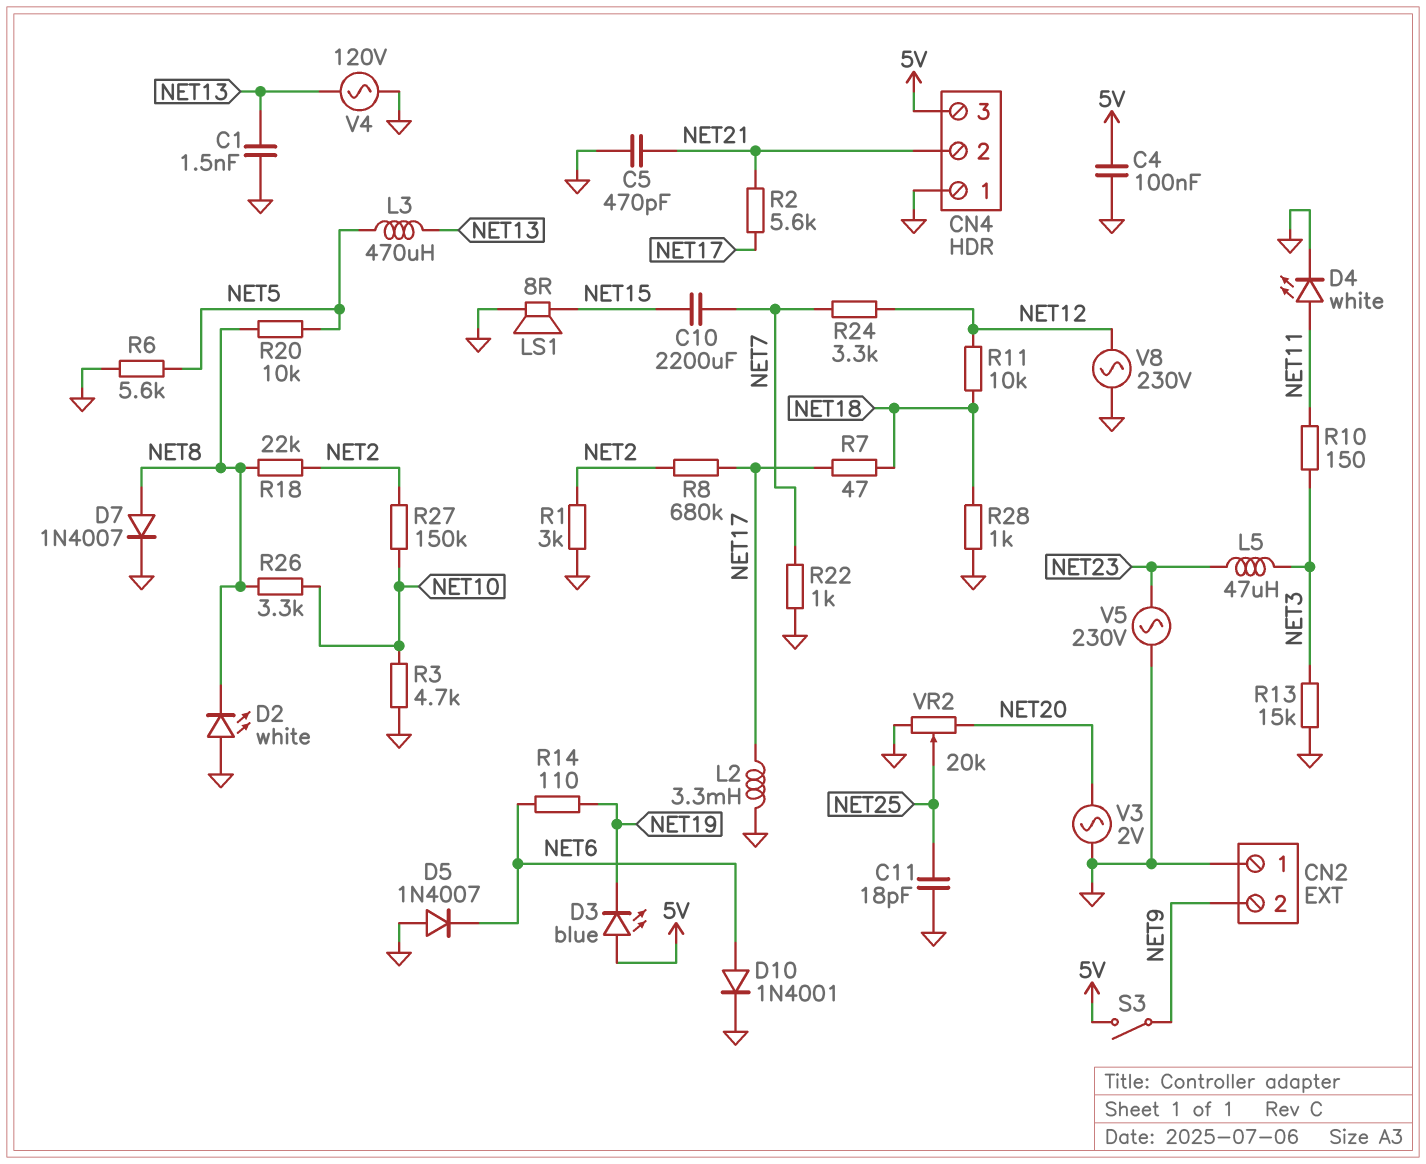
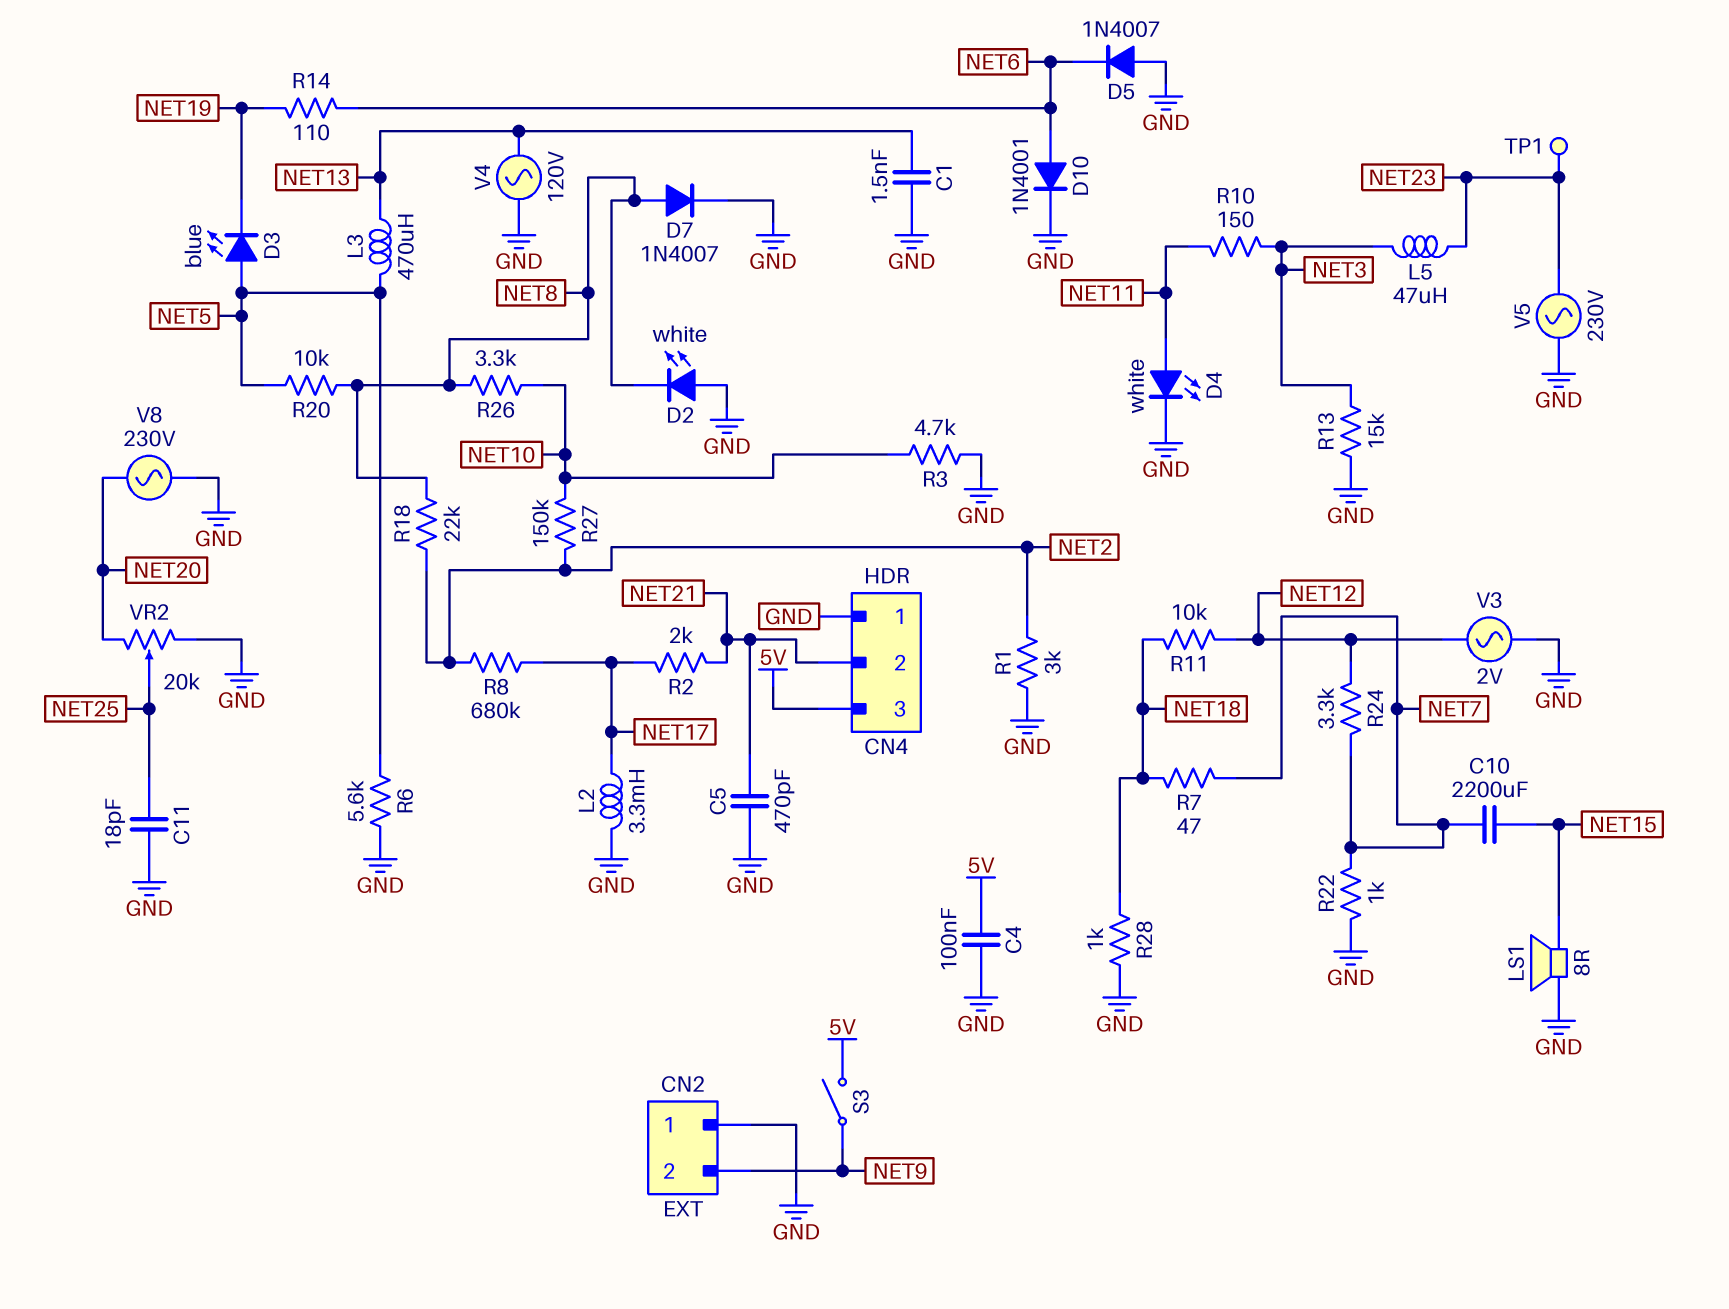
D3: LED blue (A 5V, K NET19) -> LED blue (A NET5, K NET19)
R2: 5.6k (NET17, NET21) -> 2k (NET17, NET21)
R7: 47 (NET17, NET18) -> 47 (NET7, NET18)
TP1: none -> test point (NET23)
V3: AC 2V (GND, NET20) -> AC 2V (GND, NET12)
V8: AC 230V (GND, NET12) -> AC 230V (GND, NET20)

